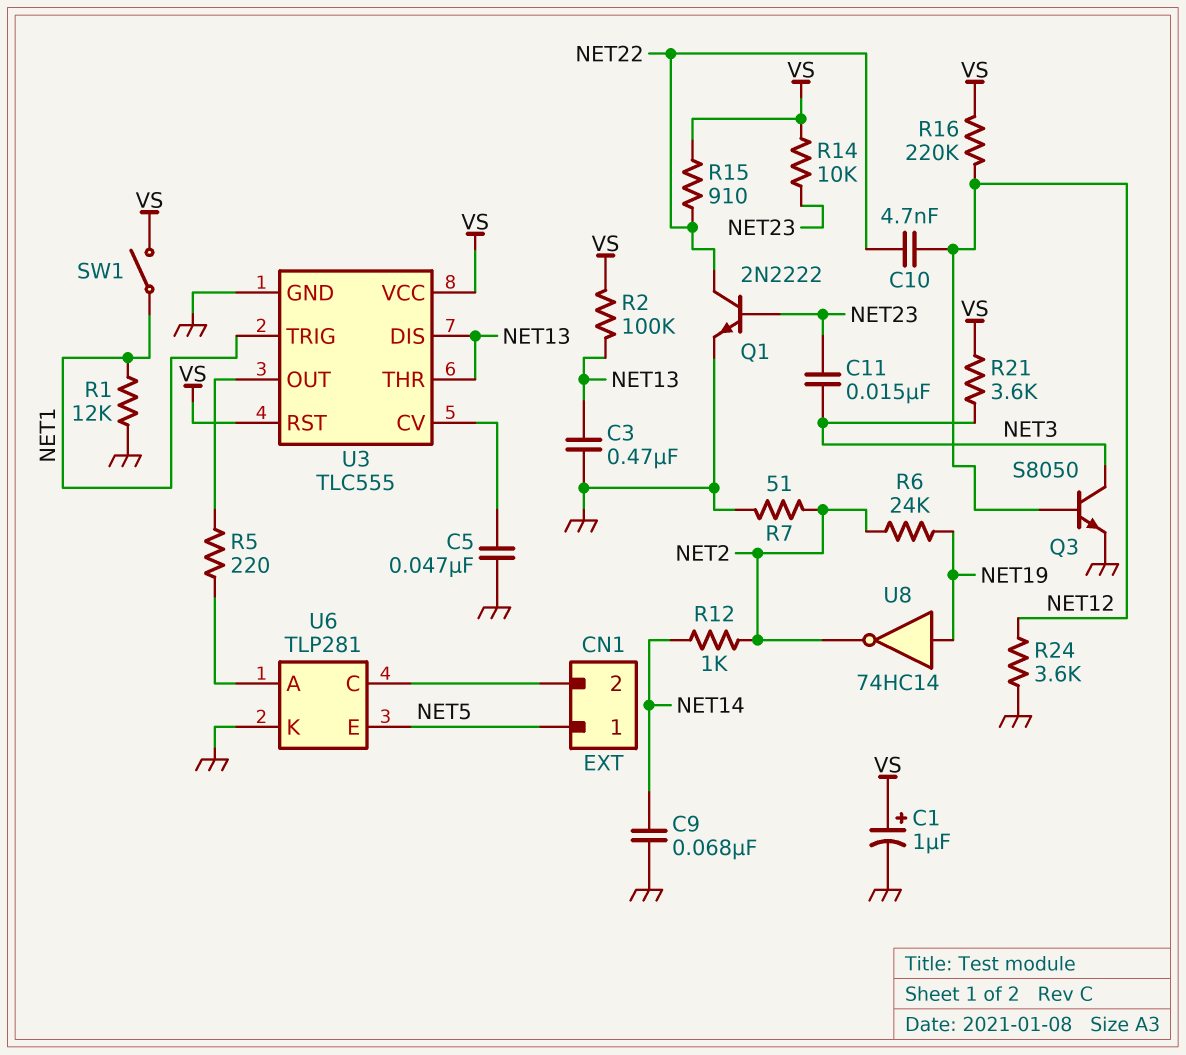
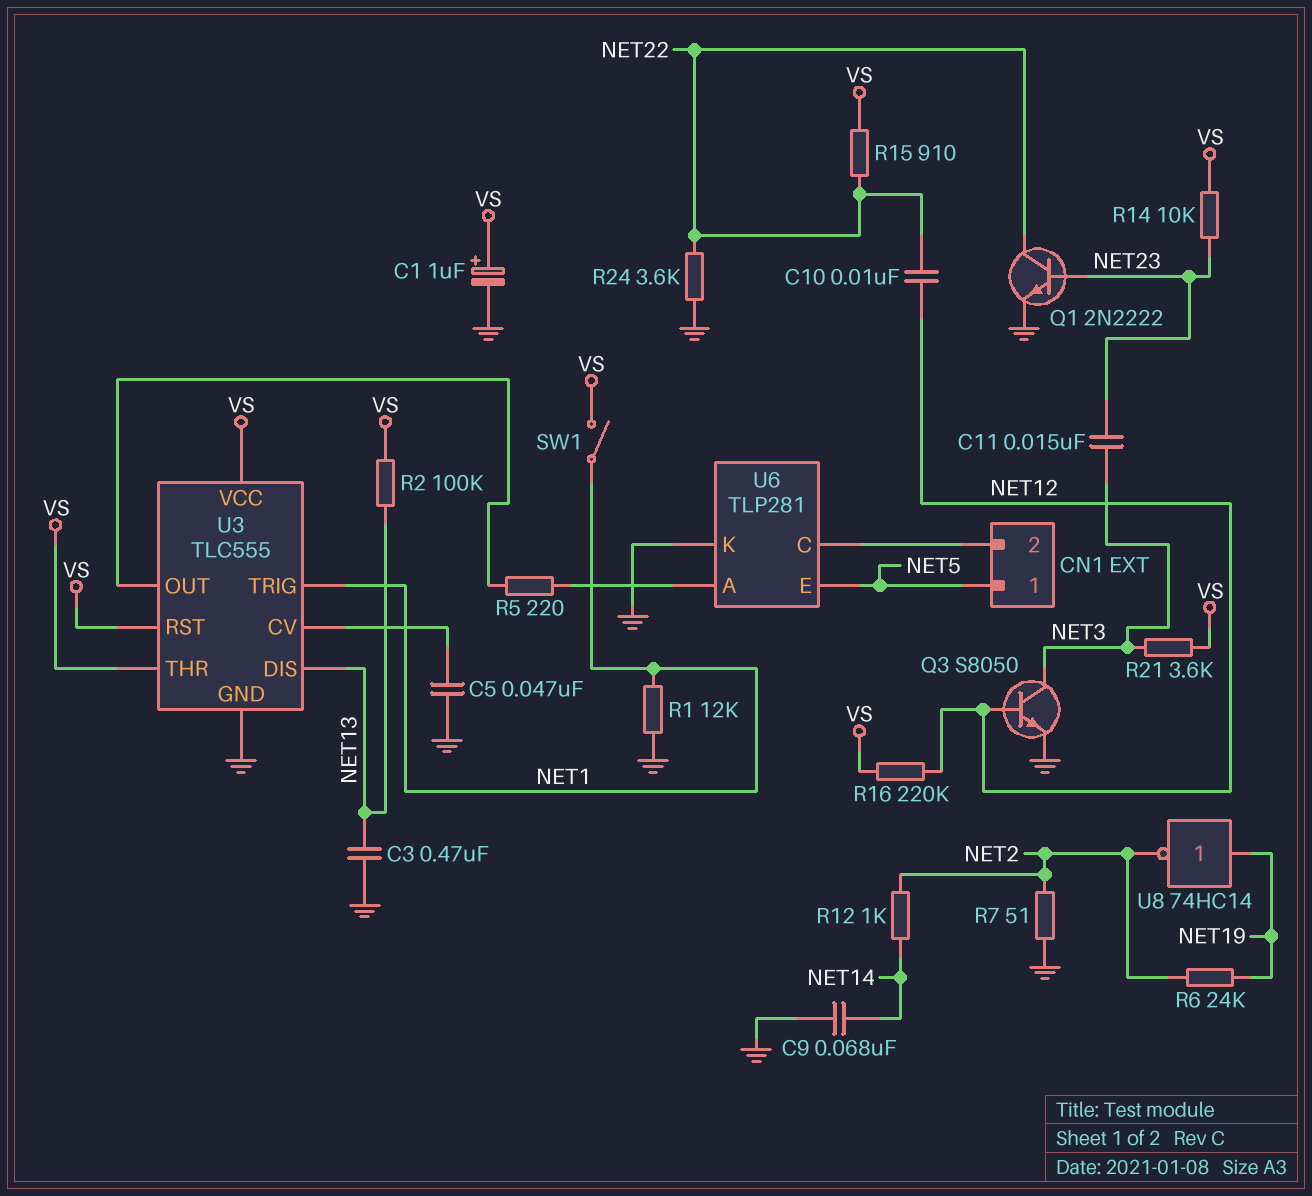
C10: 4.7nF (NET12, NET22) -> 10nF (NET12, NET22)
R24: 3.6k (GND, NET12) -> 3.6k (GND, NET22)
U3 pin THR: NET13 -> VS

